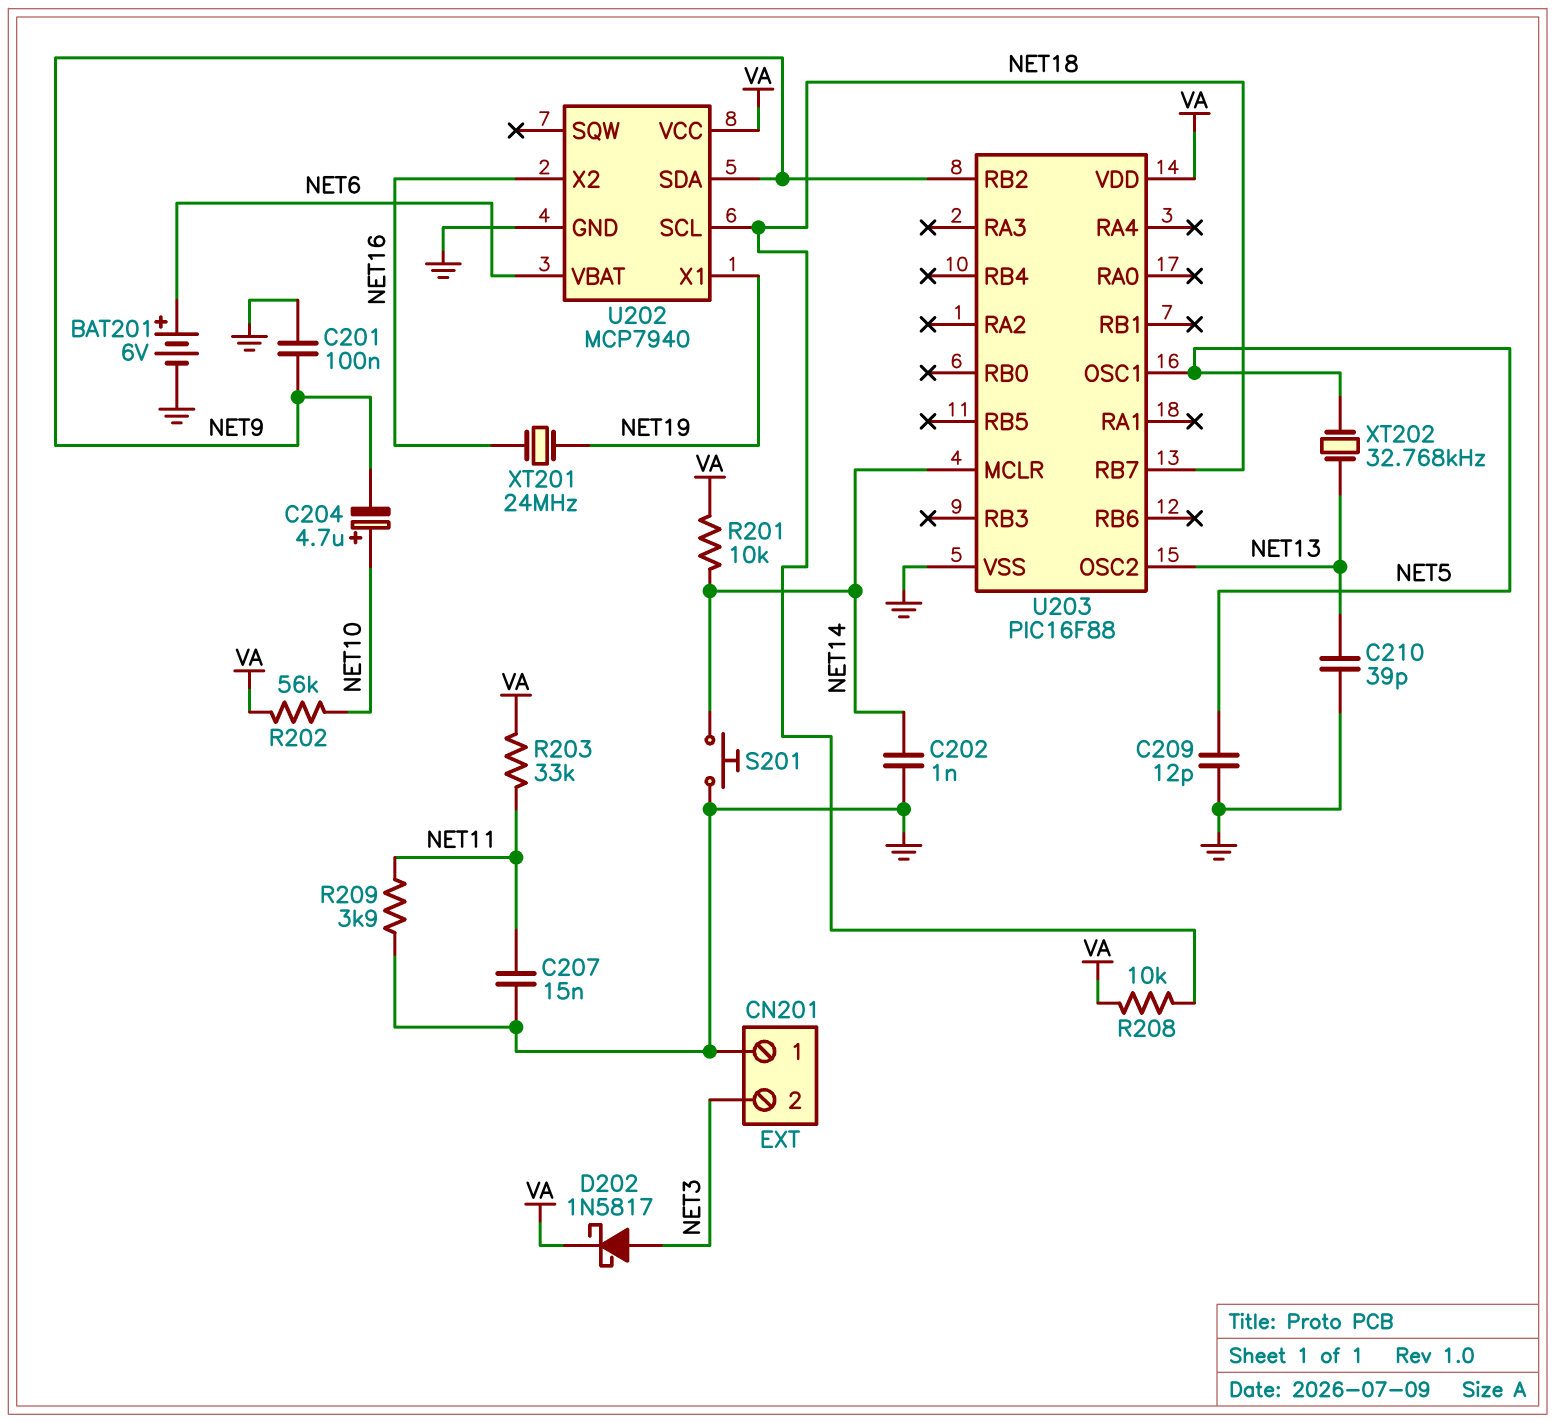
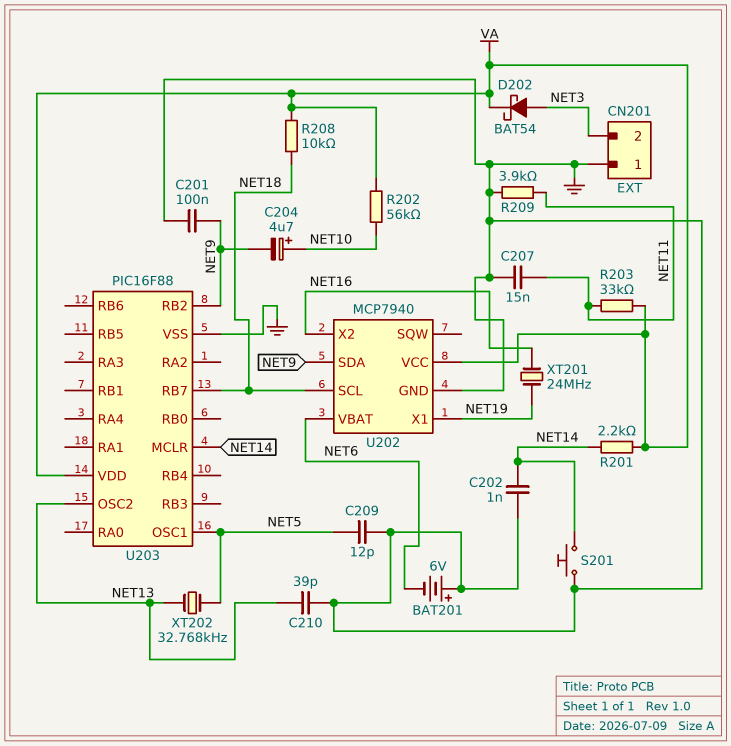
BAT201: 6V (plus NET6, minus GND) -> 6V (plus GND, minus NET6)
D202: schottky 1N5817 (A NET3, K VA) -> schottky BAT54 (A NET3, K VA)
R201: 10k (NET14, VA) -> 2.2k (NET14, VA)

